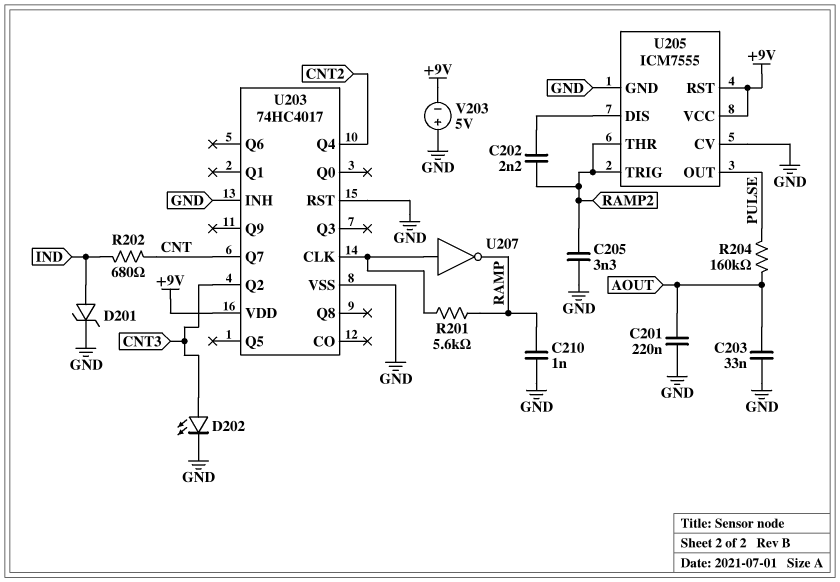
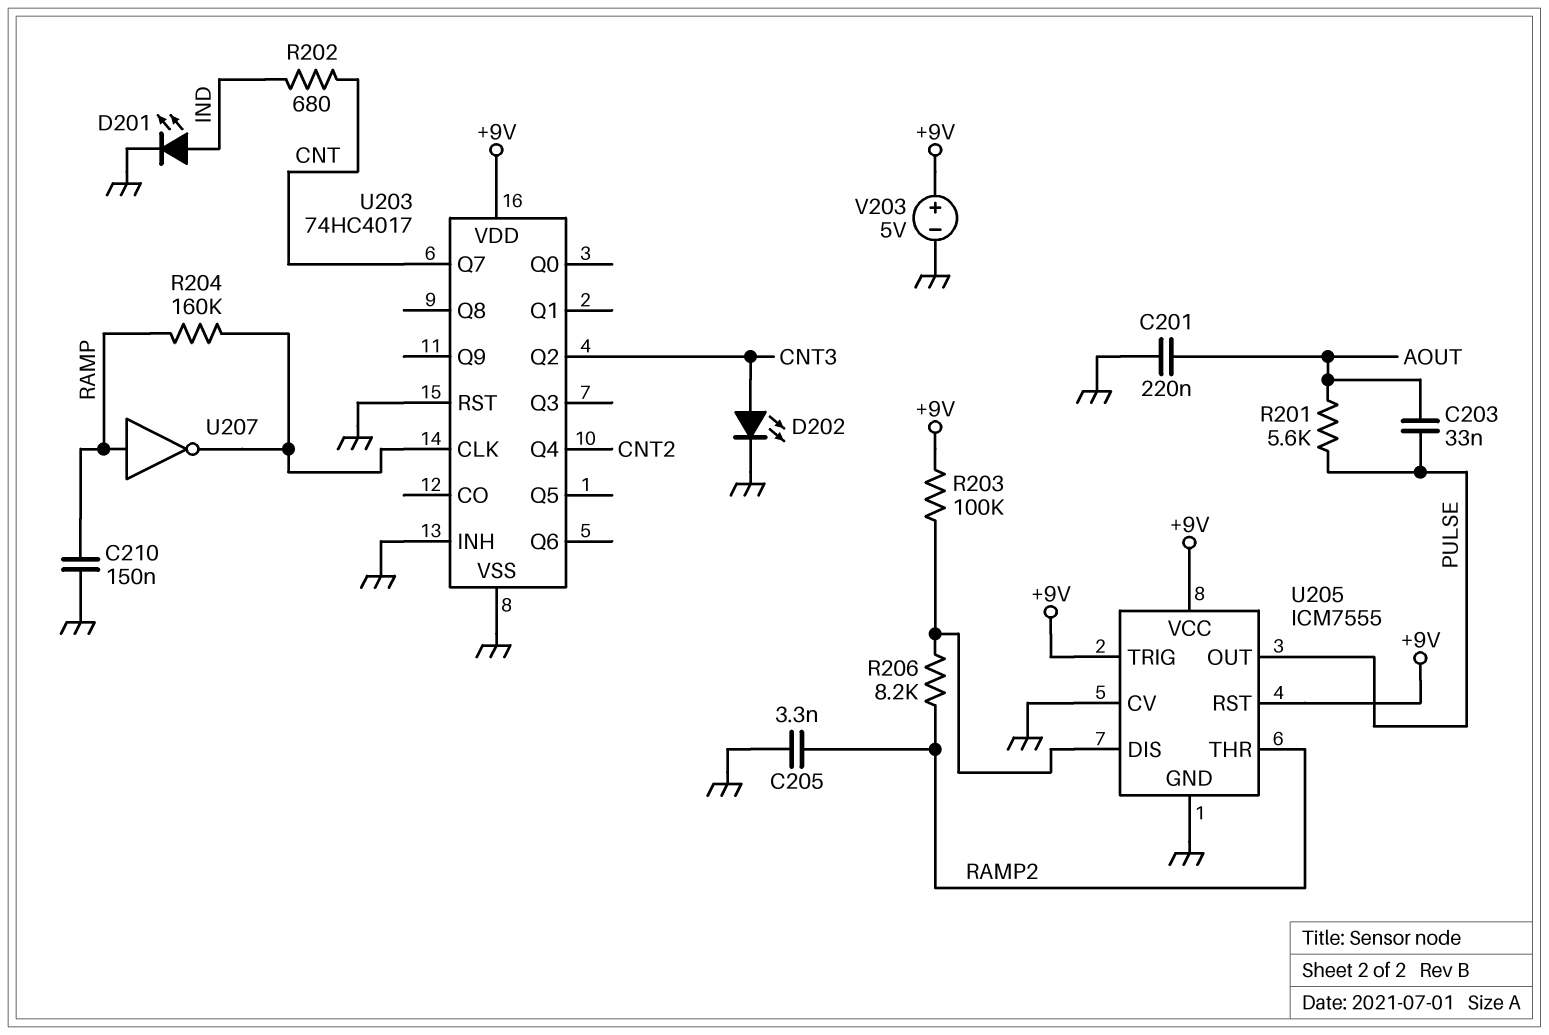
C202: 2.2nF (RAMP2, U205/DIS) -> none
C203: 33nF (AOUT, GND) -> 33nF (AOUT, PULSE)
C210: 1nF (GND, RAMP) -> 150nF (GND, RAMP)
D201: zener (A IND, K GND) -> LED (A IND, K GND)
R201: 5.6k (RAMP, U203/CLK) -> 5.6k (AOUT, PULSE)
R203: none -> 100k (+9V, U205/DIS)
R204: 160k (AOUT, PULSE) -> 160k (RAMP, U203/CLK)
R206: none -> 8.2k (RAMP2, U205/DIS)
U205 pin TRIG: RAMP2 -> +9V
U207: NOT (in U203/CLK, out RAMP) -> NOT (in RAMP, out U203/CLK)
V203: 5V (plus GND, minus +9V) -> 5V (plus +9V, minus GND)

